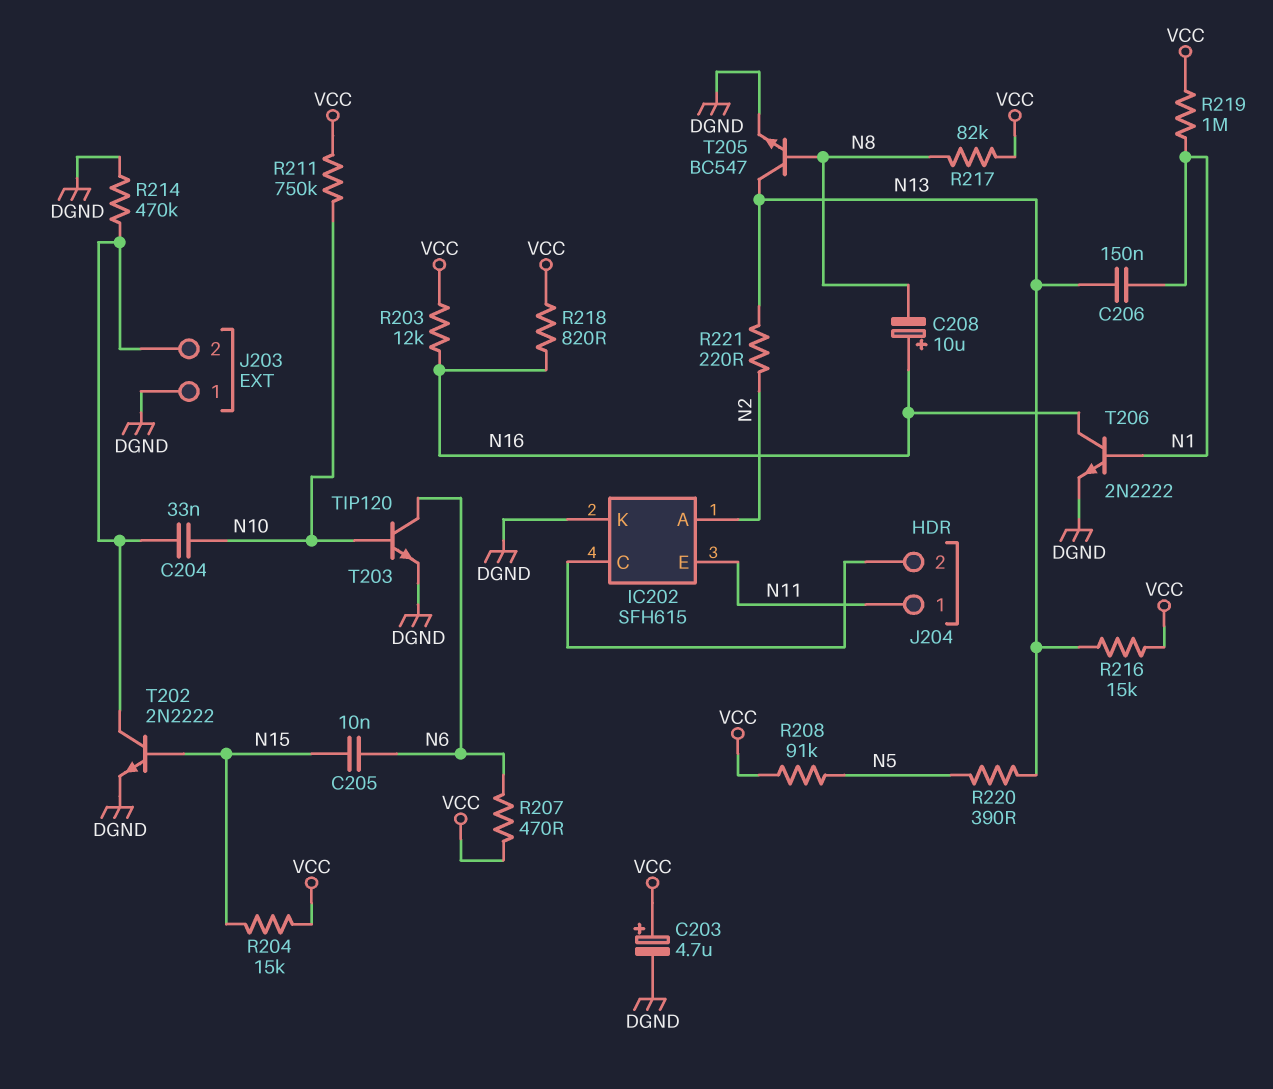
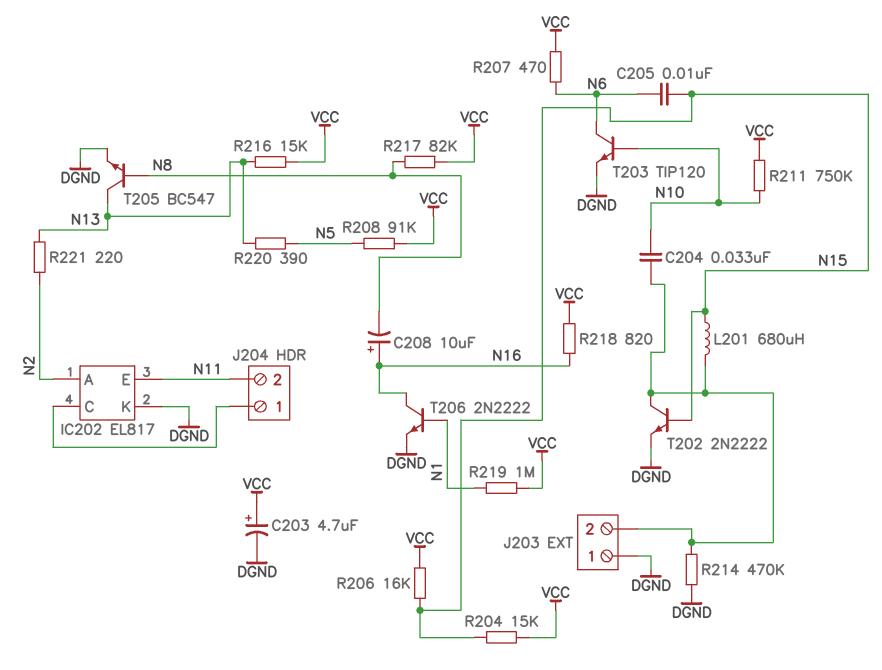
C206: 150nF (N1, N13) -> none
IC202: SFH615 -> EL817
J204 pin 1: N11 -> IC202/C
J204 pin 2: IC202/C -> N11
L201: none -> 680uH (J203/2, N15)
R203: 12k (N16, VCC) -> none
R206: none -> 16k (N15, VCC)

